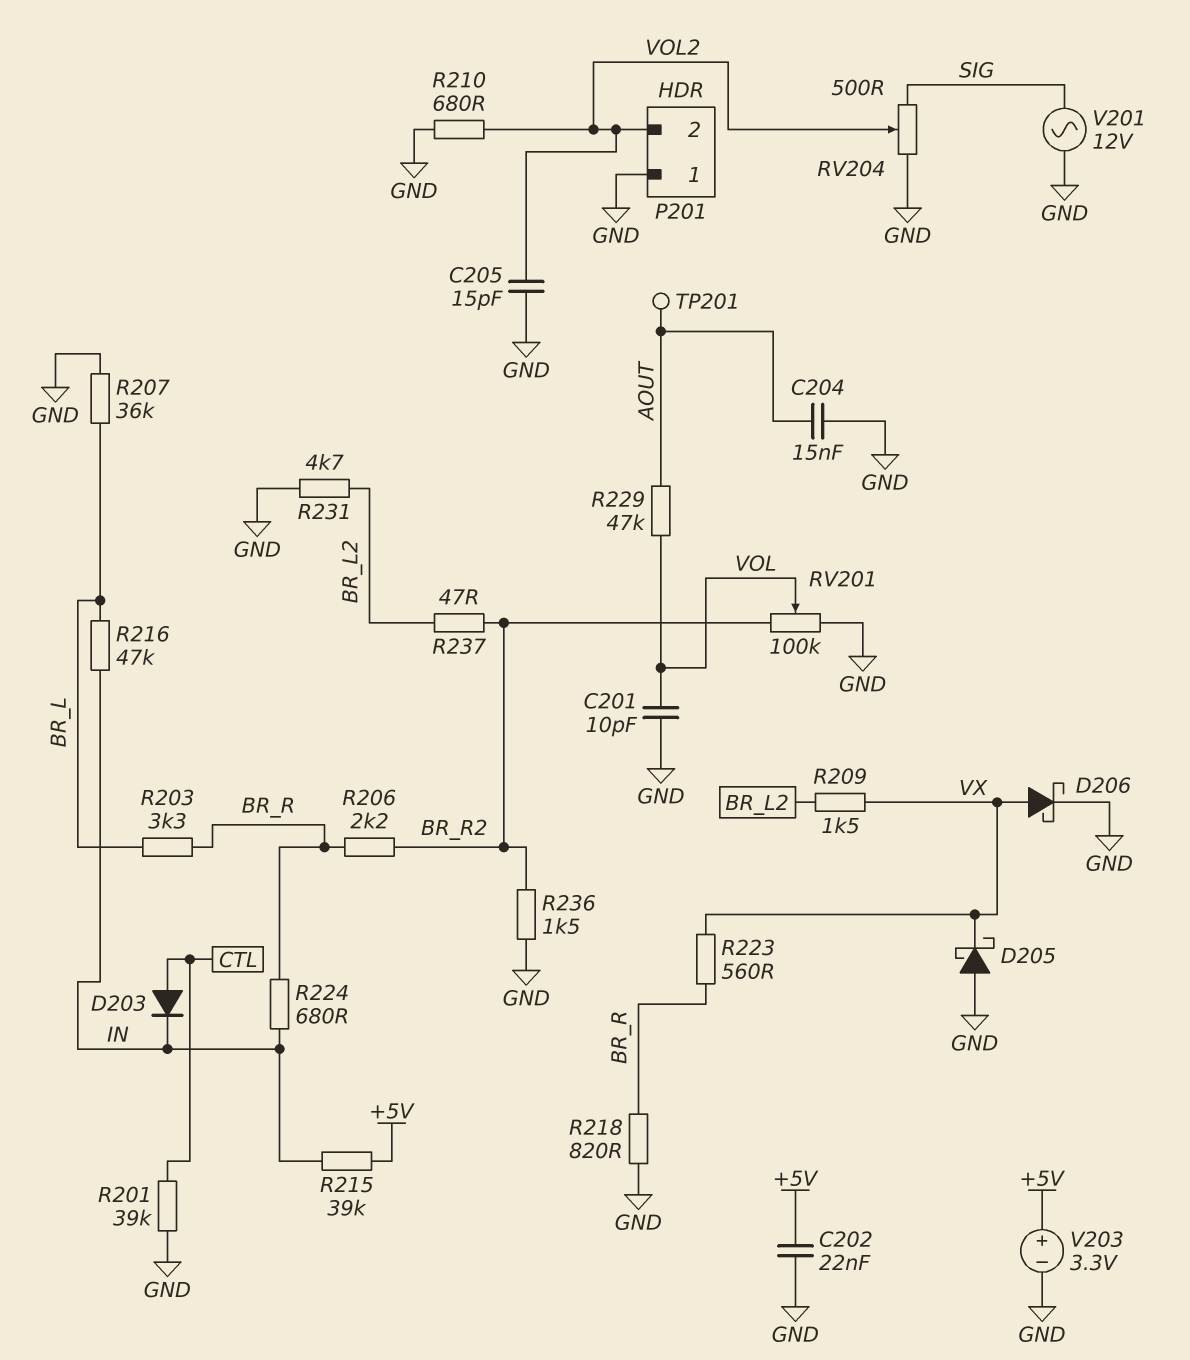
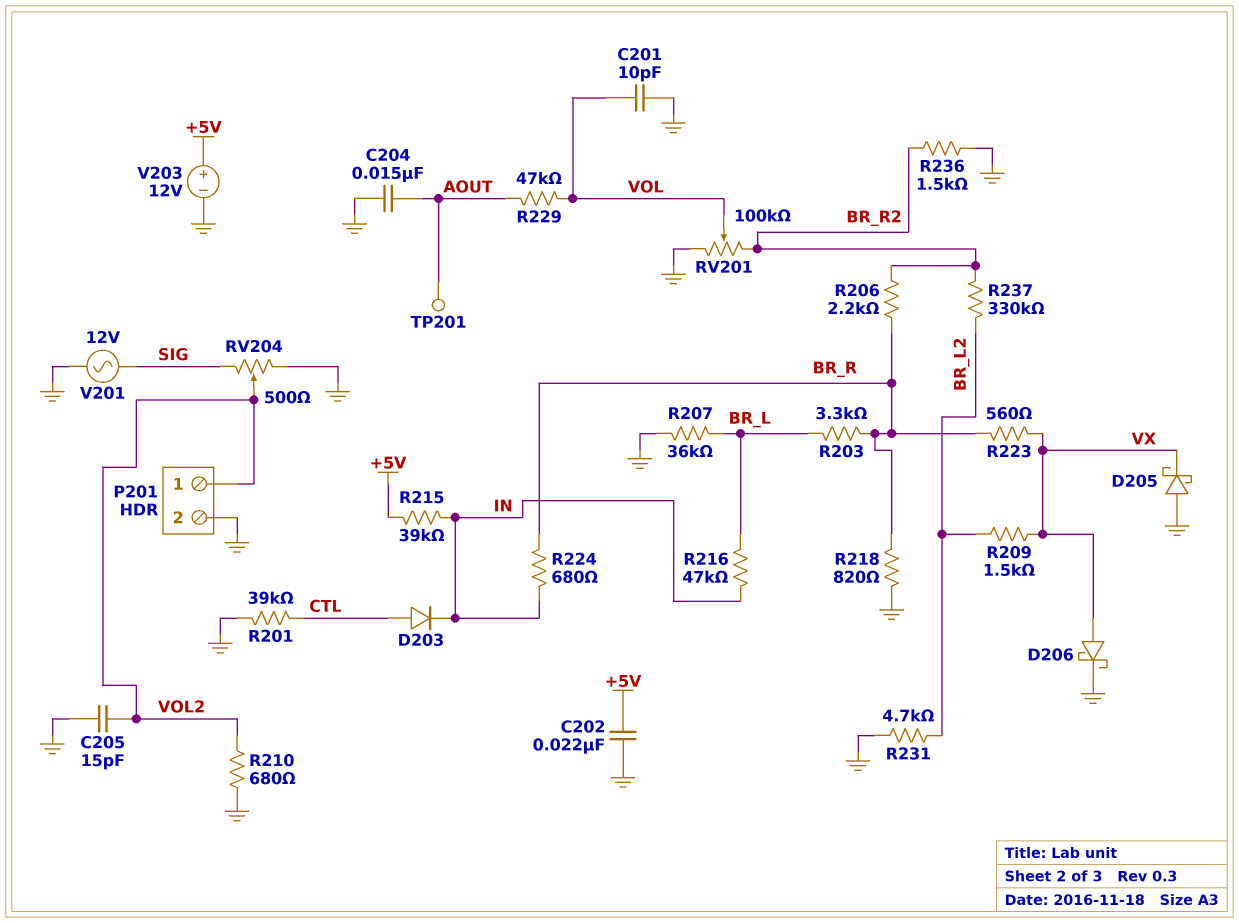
P201 pin 1: GND -> VOL2
P201 pin 2: VOL2 -> GND
R237: 47 (BR_L2, BR_R2) -> 330k (BR_L2, BR_R2)
V203: 3.3V (plus +5V, minus GND) -> 12V (plus +5V, minus GND)

